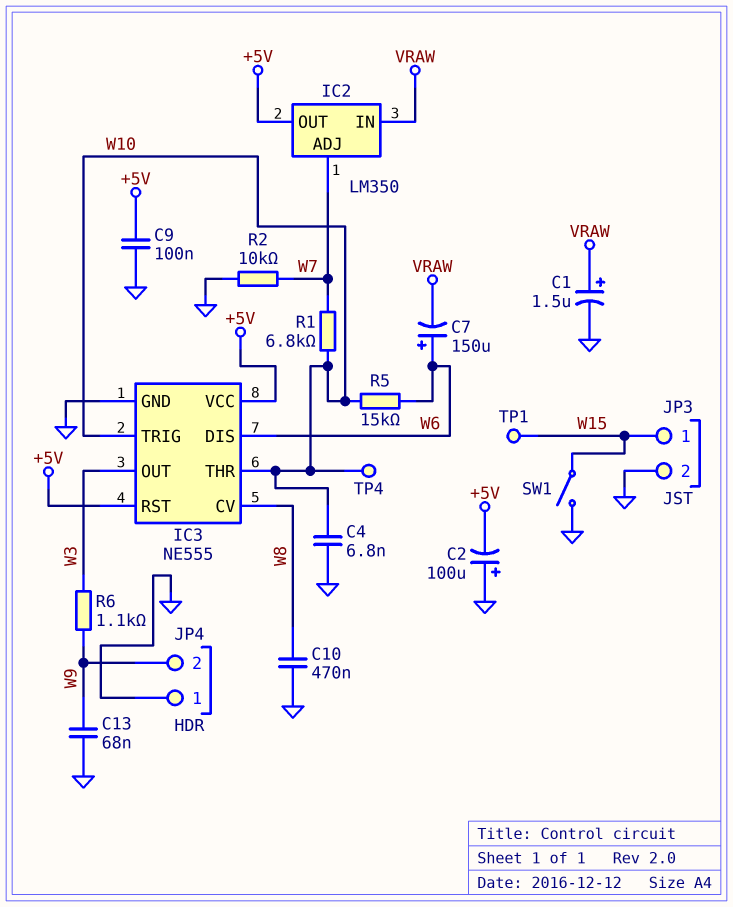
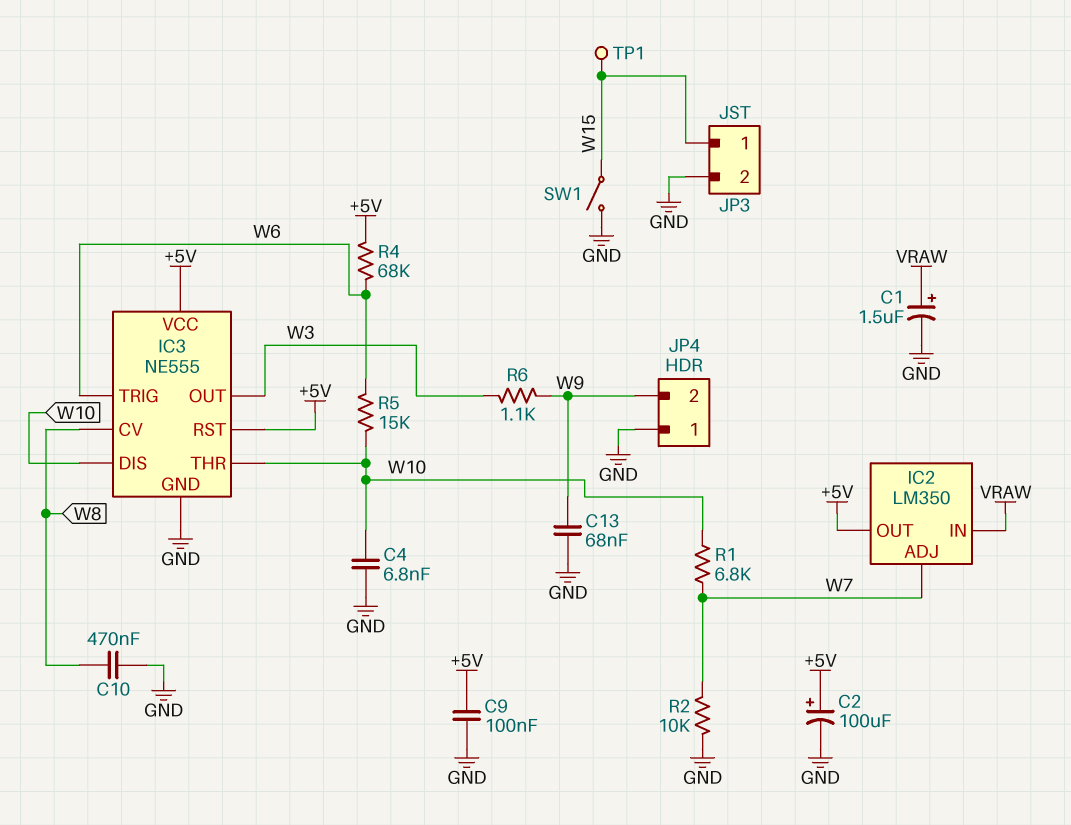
C2: 100uF (plus GND, minus +5V) -> 100uF (plus +5V, minus GND)
C7: 150uF (plus W6, minus VRAW) -> none
IC3 pin DIS: W6 -> W10
IC3 pin TRIG: W10 -> W6
R4: none -> 68k (+5V, W6)
TP4: test point (W10) -> none

